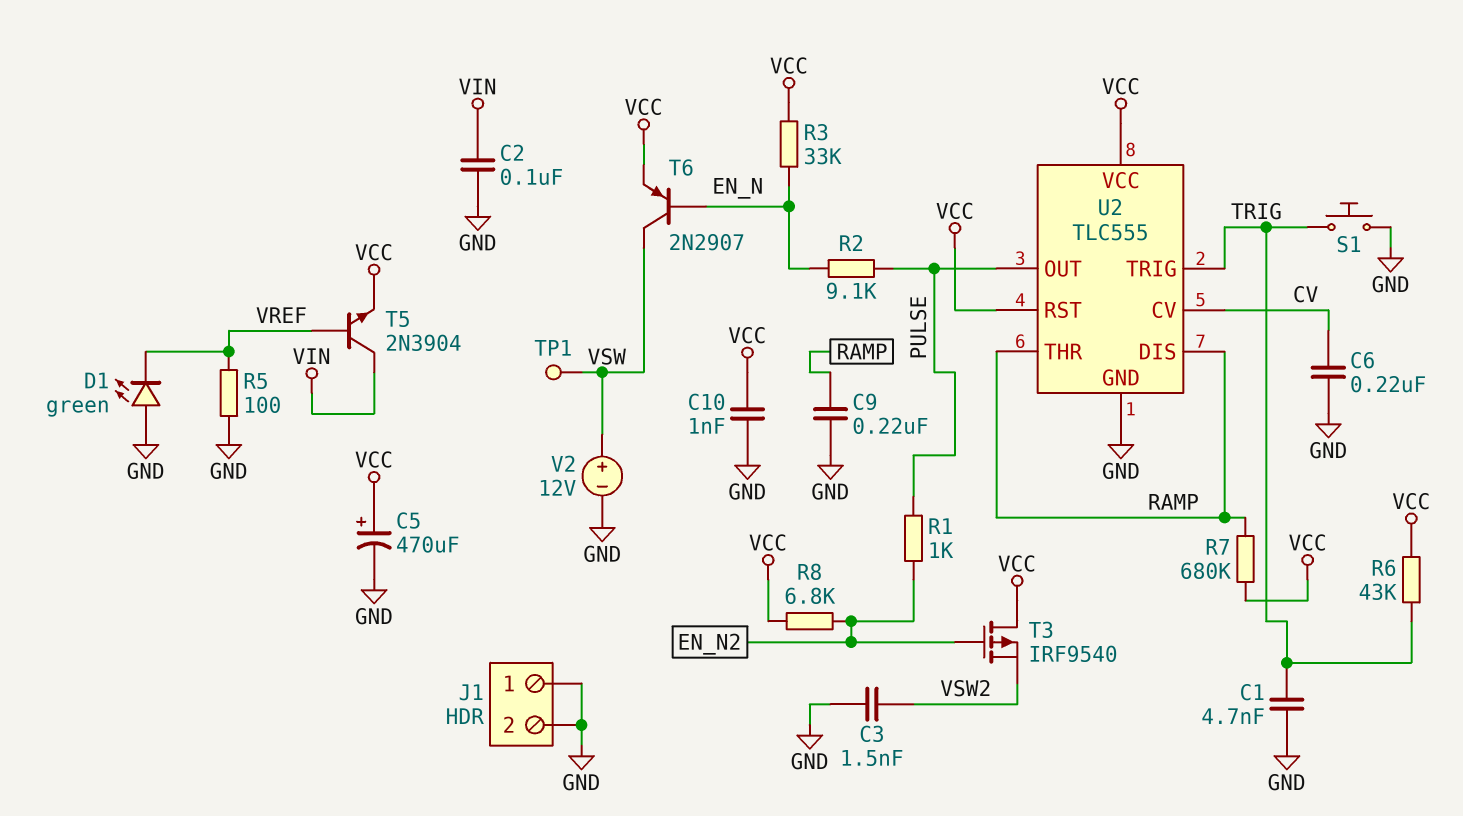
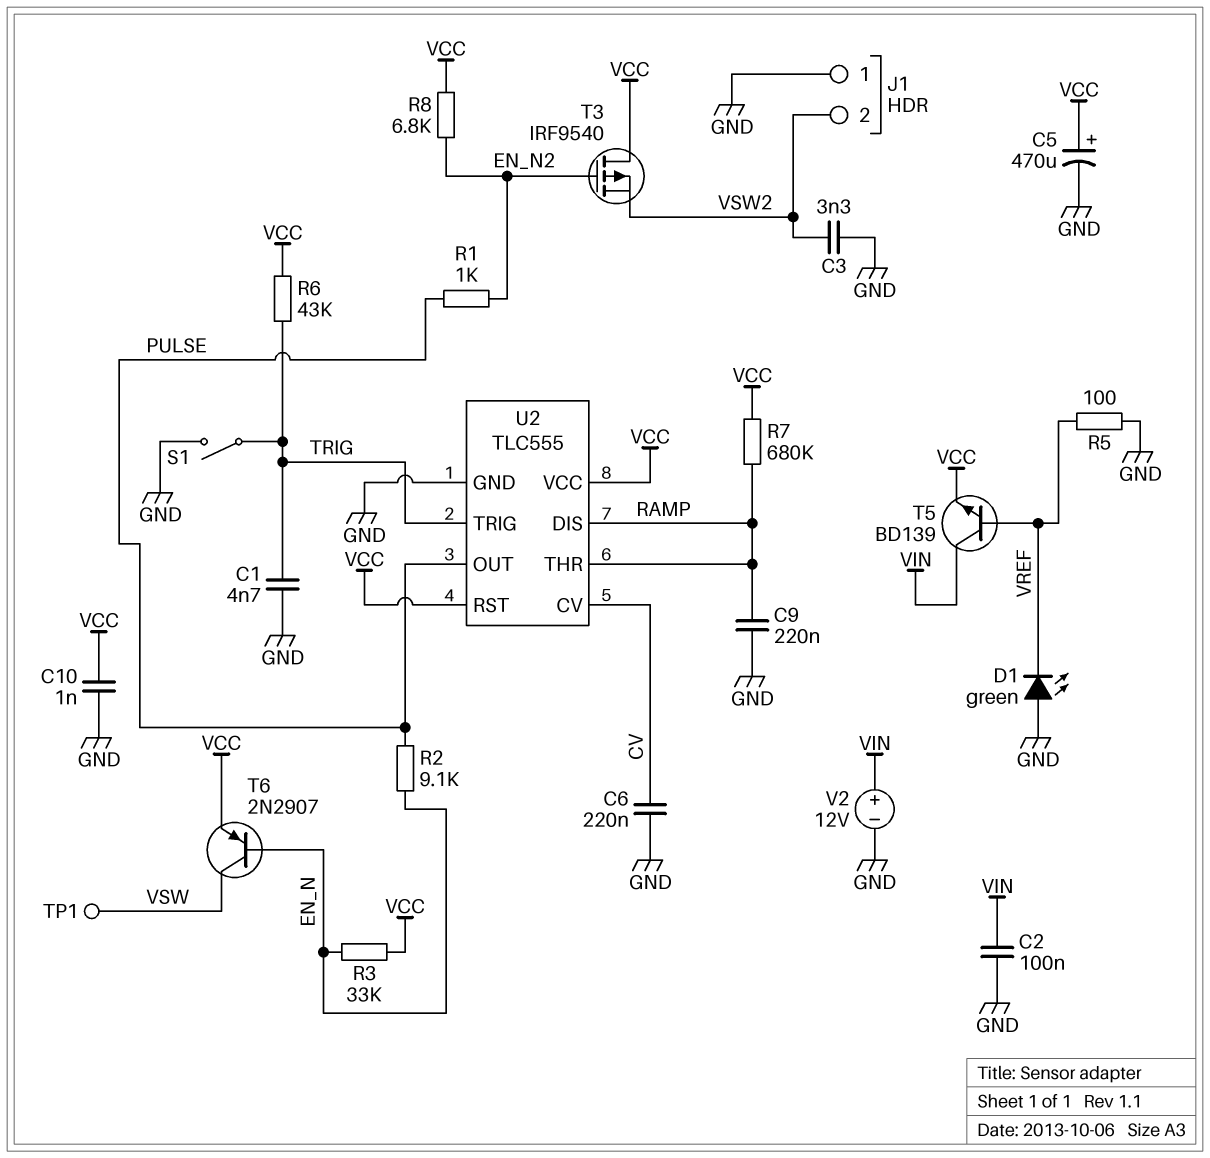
C3: 1.5nF (GND, VSW2) -> 3.3nF (GND, VSW2)
J1 pin 2: GND -> VSW2
S1: button (GND, TRIG) -> switch (GND, TRIG)
T5: NPN 2N3904 (B VREF, C VIN, E VCC) -> NPN BD139 (B VREF, C VIN, E VCC)
V2: 12V (plus VSW, minus GND) -> 12V (plus VIN, minus GND)

